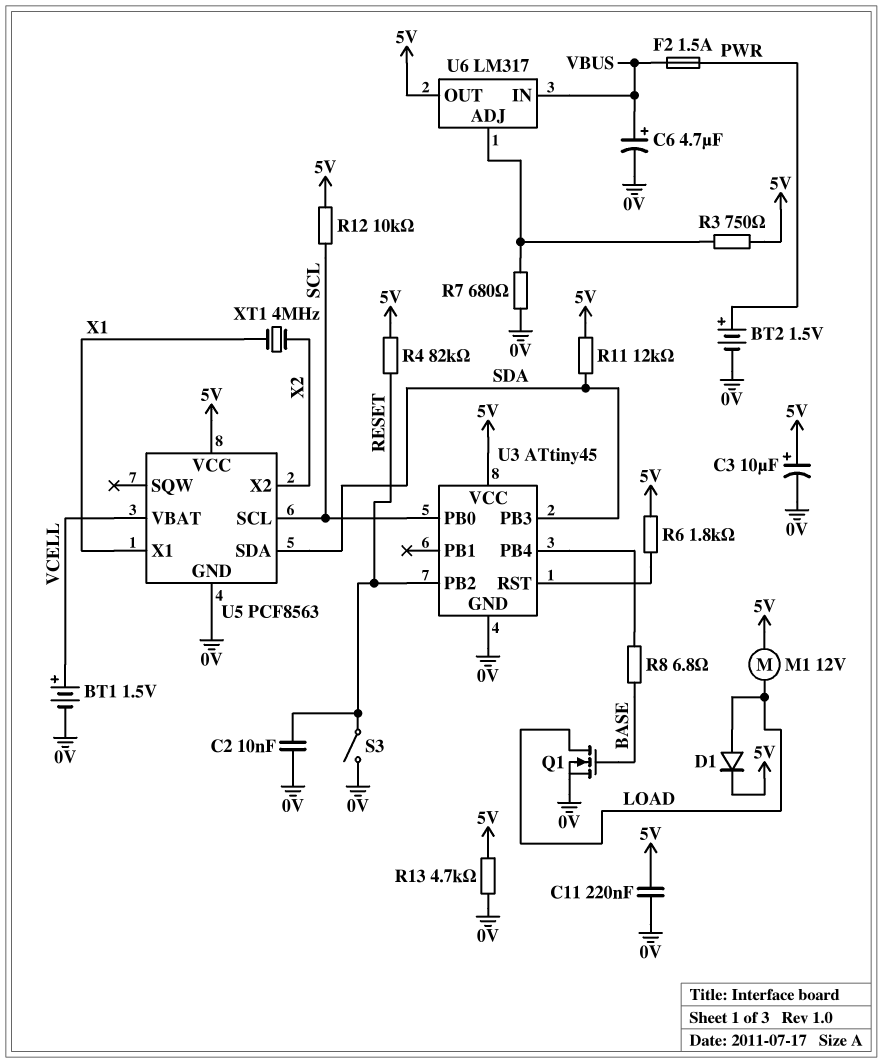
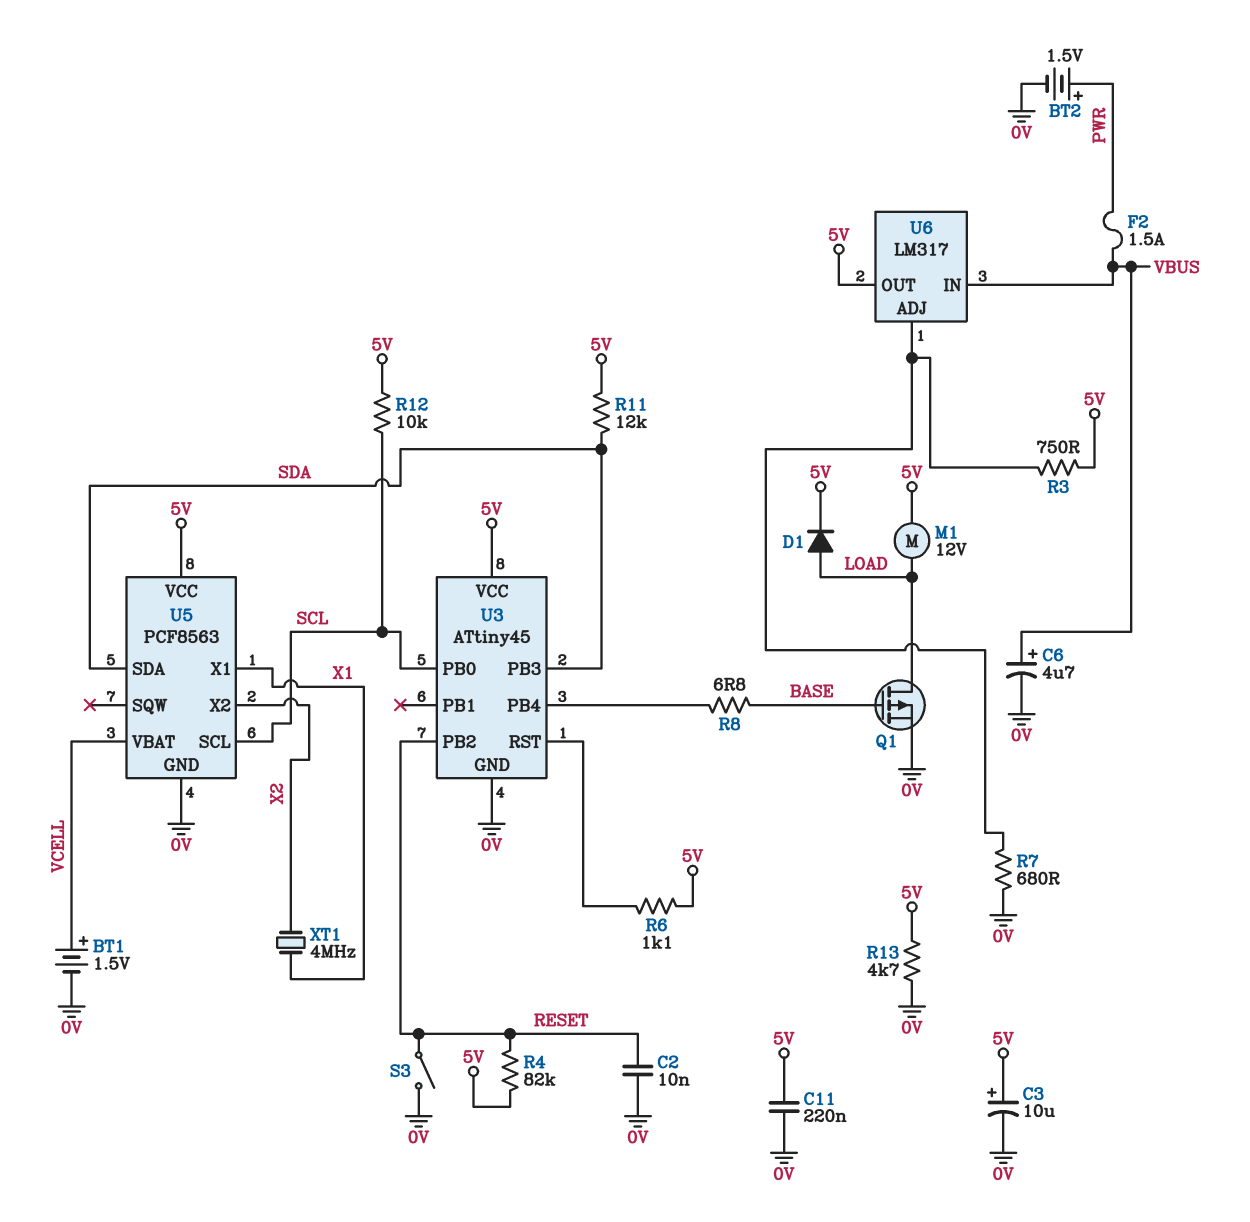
Q1: NMOS (G BASE, D LOAD, S 0V) -> PMOS (G BASE, D LOAD, S 0V)
R6: 1.8k (5V, U3/RST) -> 1.1k (5V, U3/RST)

